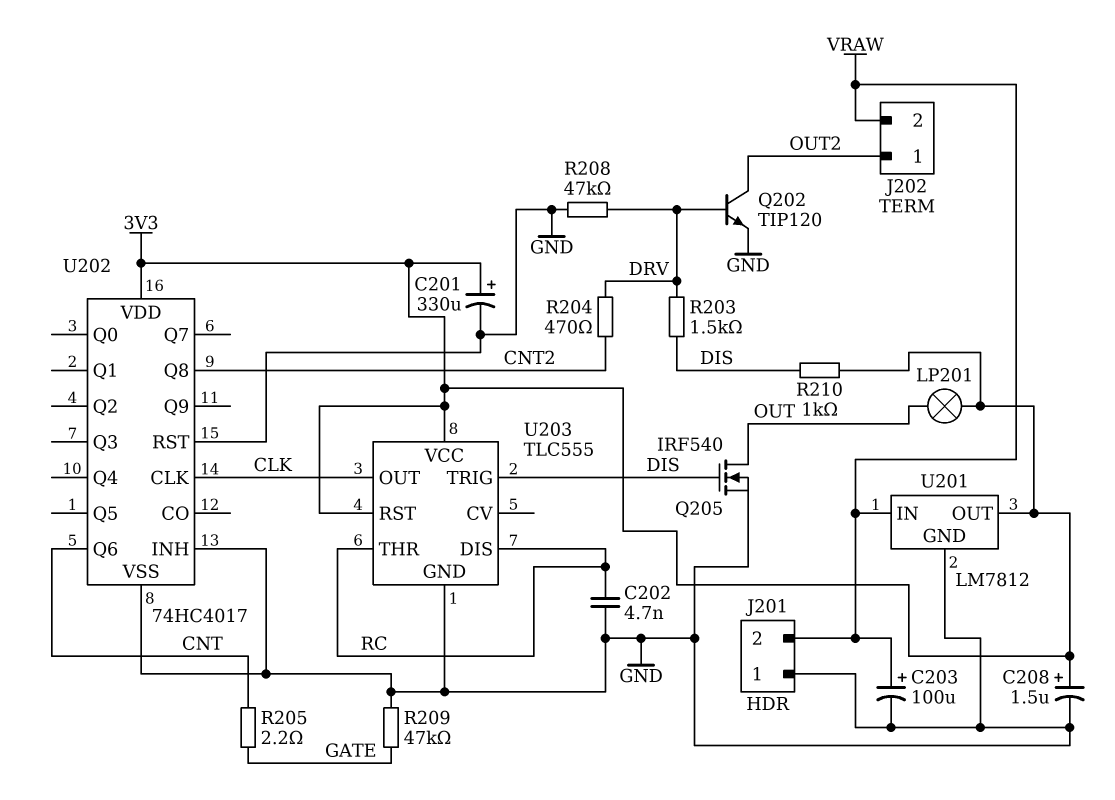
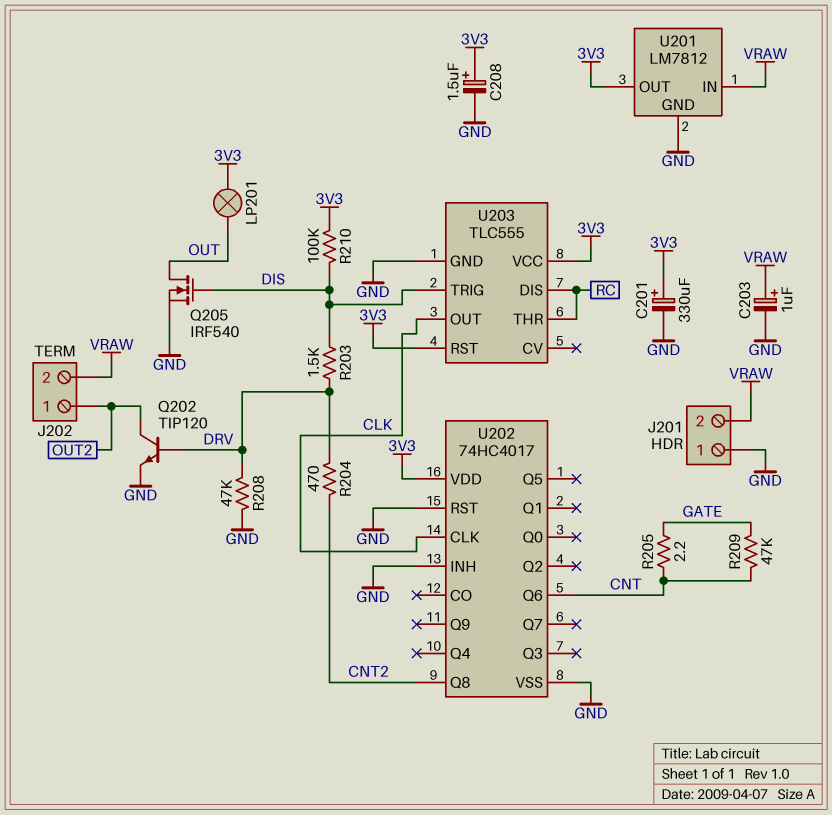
C202: 4.7nF (GND, RC) -> none
C203: 100uF (plus VRAW, minus GND) -> 1uF (plus VRAW, minus GND)
R209: 47k (GATE, GND) -> 47k (CNT, GATE)
R210: 1k (3V3, DIS) -> 100k (3V3, DIS)

